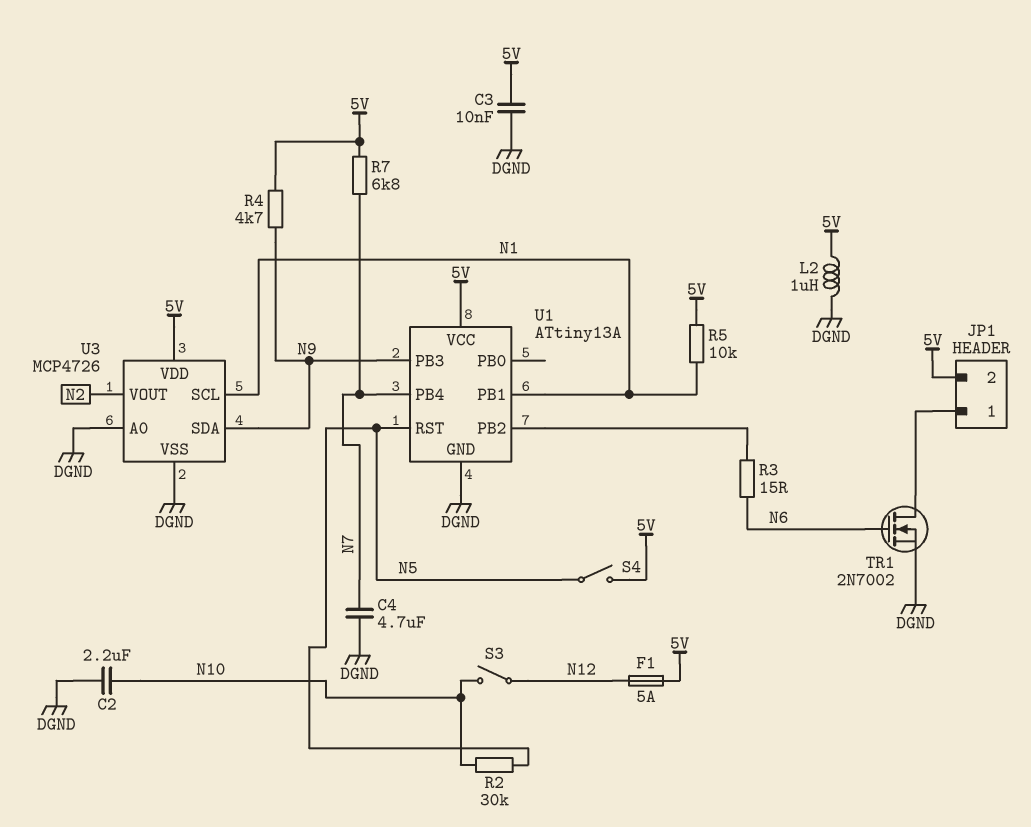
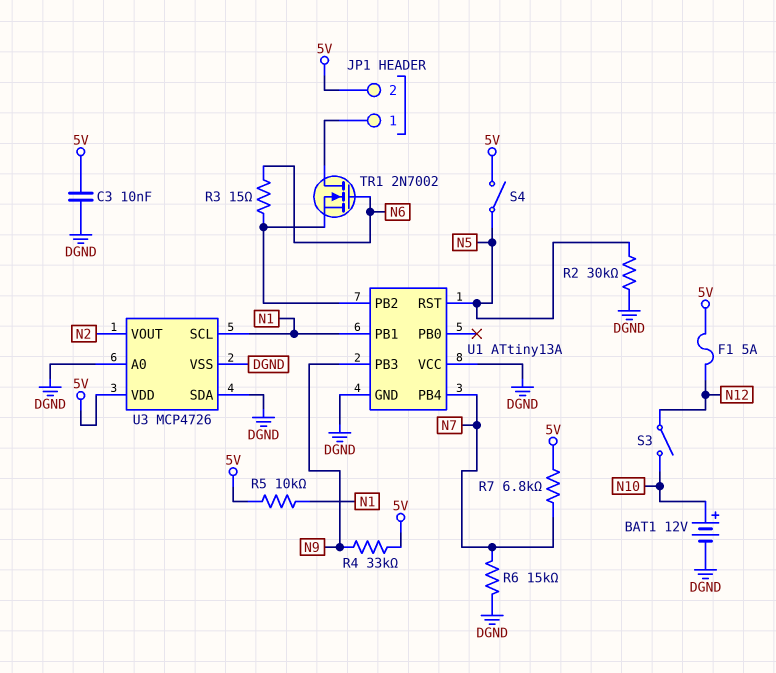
BAT1: none -> 12V (plus N10, minus DGND)
C2: 2.2uF (DGND, N10) -> none
C4: 4.7uF (DGND, N7) -> none
L2: 1uH (5V, DGND) -> none
R2: 30k (N5, N10) -> 30k (DGND, N5)
R4: 4.7k (5V, N9) -> 33k (5V, N9)
R6: none -> 15k (DGND, N7)
TR1: NMOS 2N7002 (G N6, D JP1/1, S DGND) -> NMOS 2N7002 (G N6, D JP1/1, S U1/PB2)
U1 pin VCC: 5V -> DGND
U3 pin SDA: N9 -> DGND

